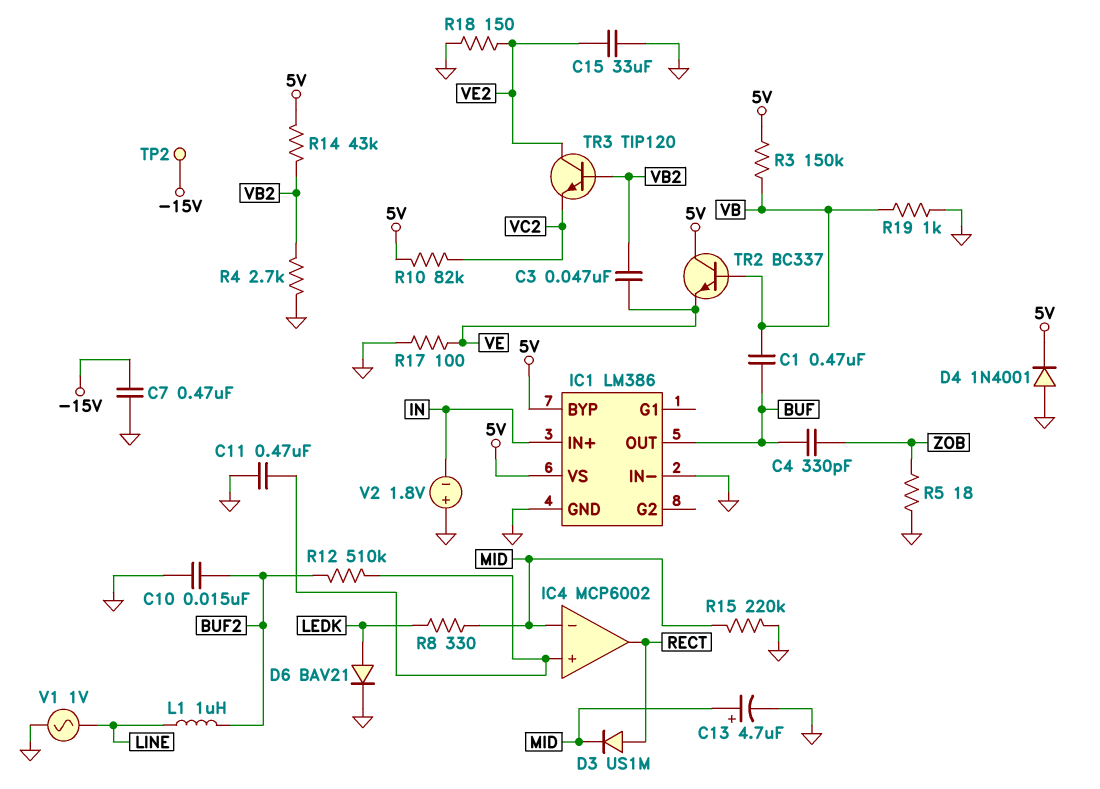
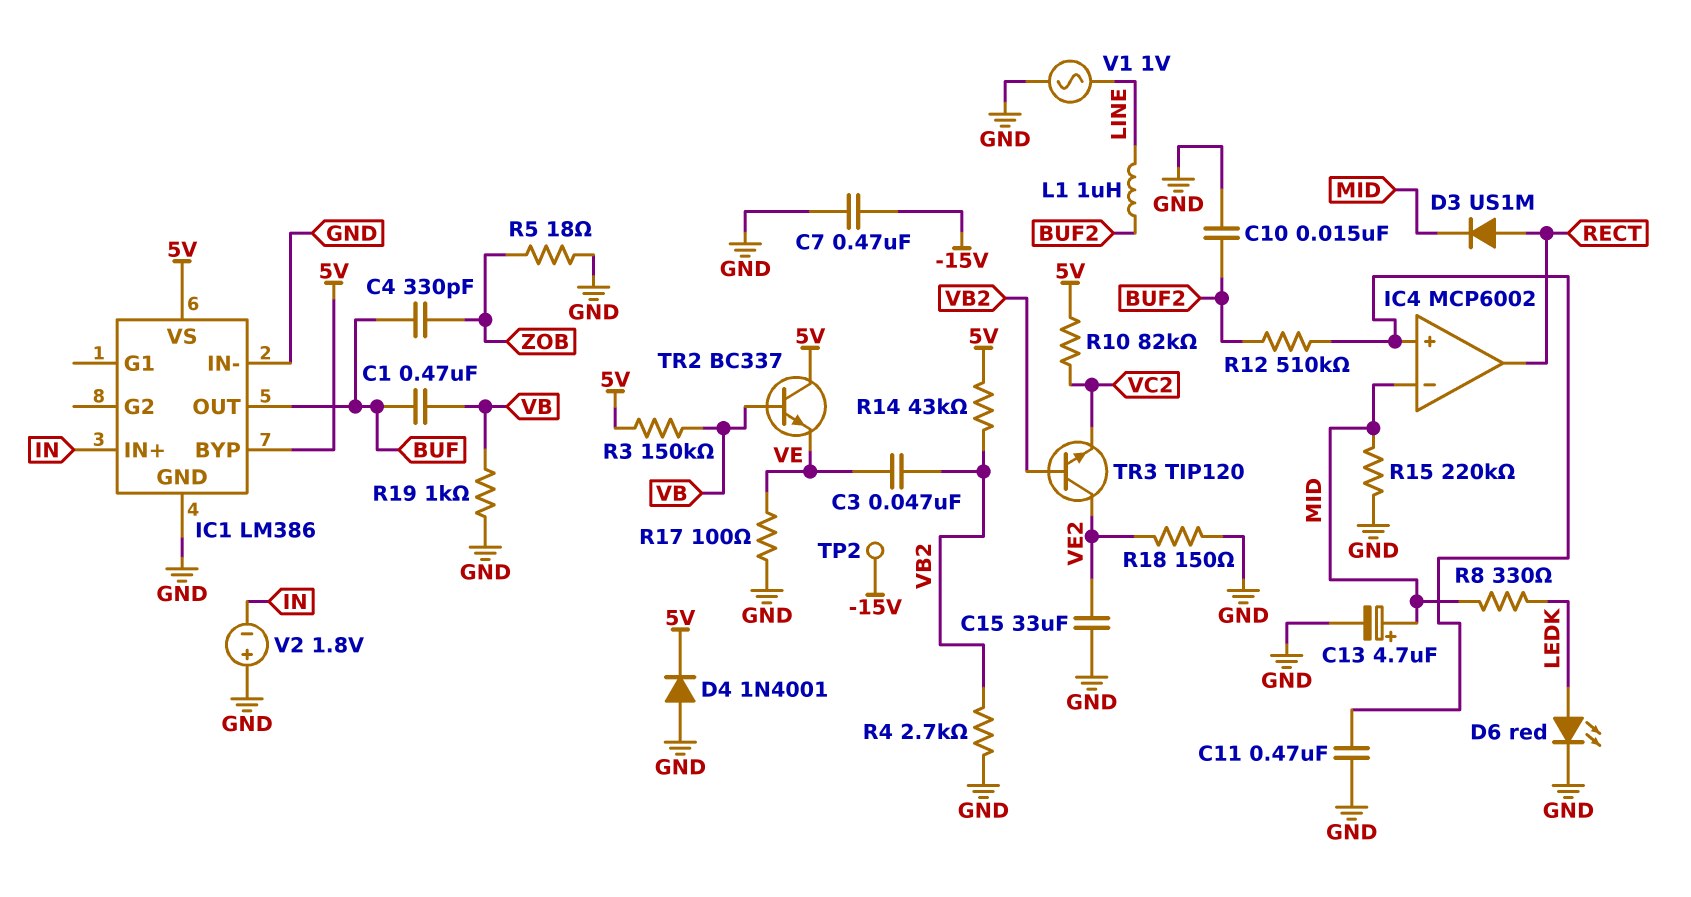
D6: diode BAV21 (A LEDK, K GND) -> LED red (A LEDK, K GND)

